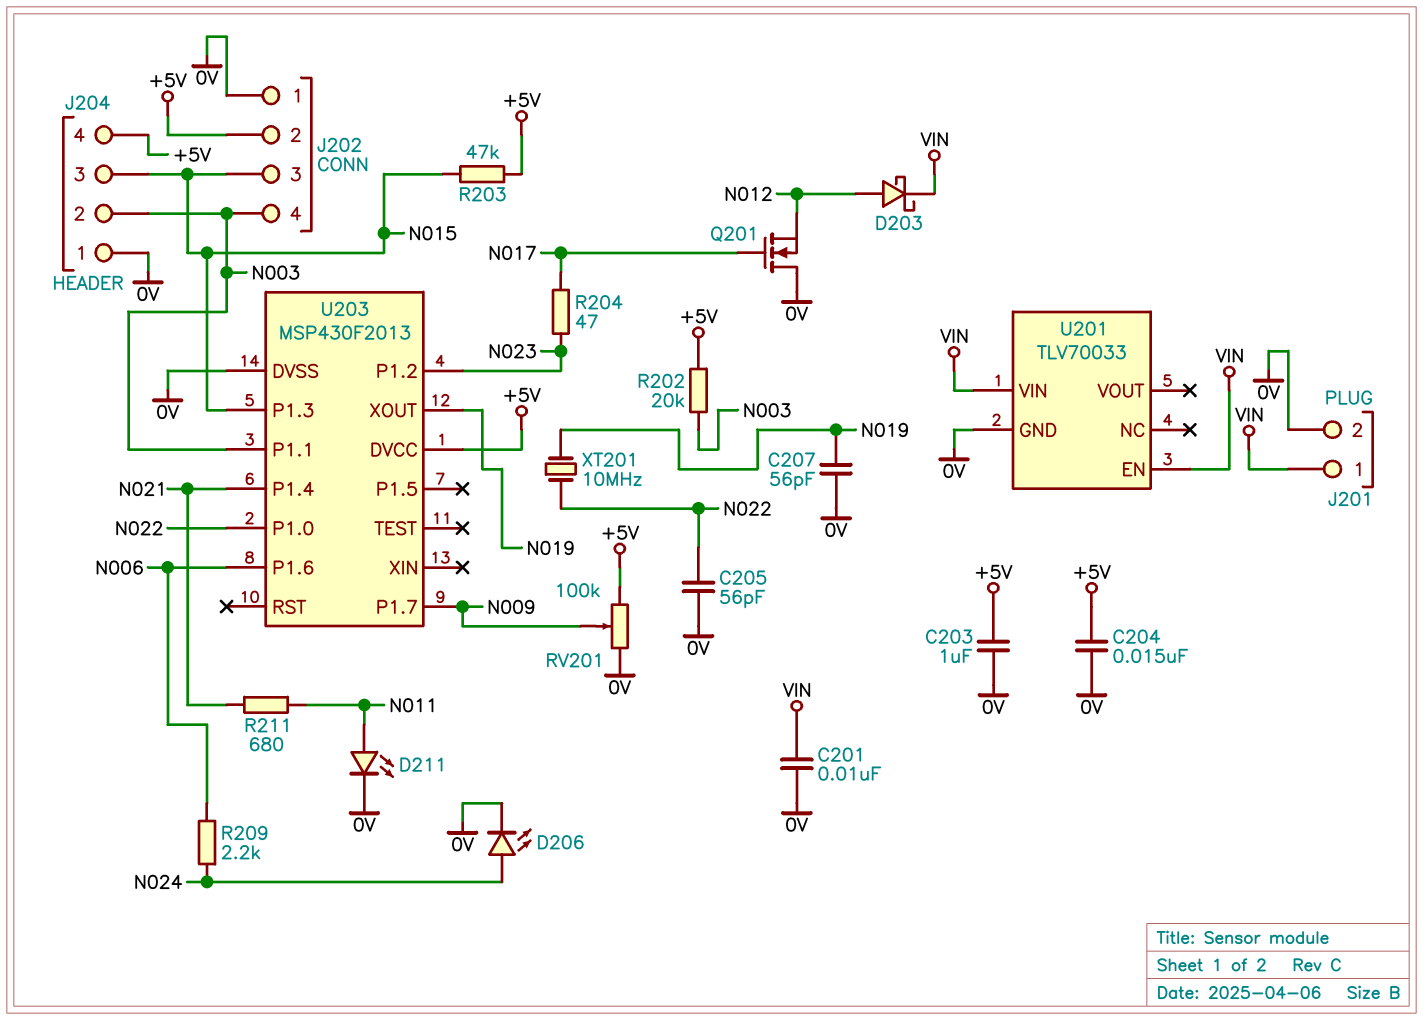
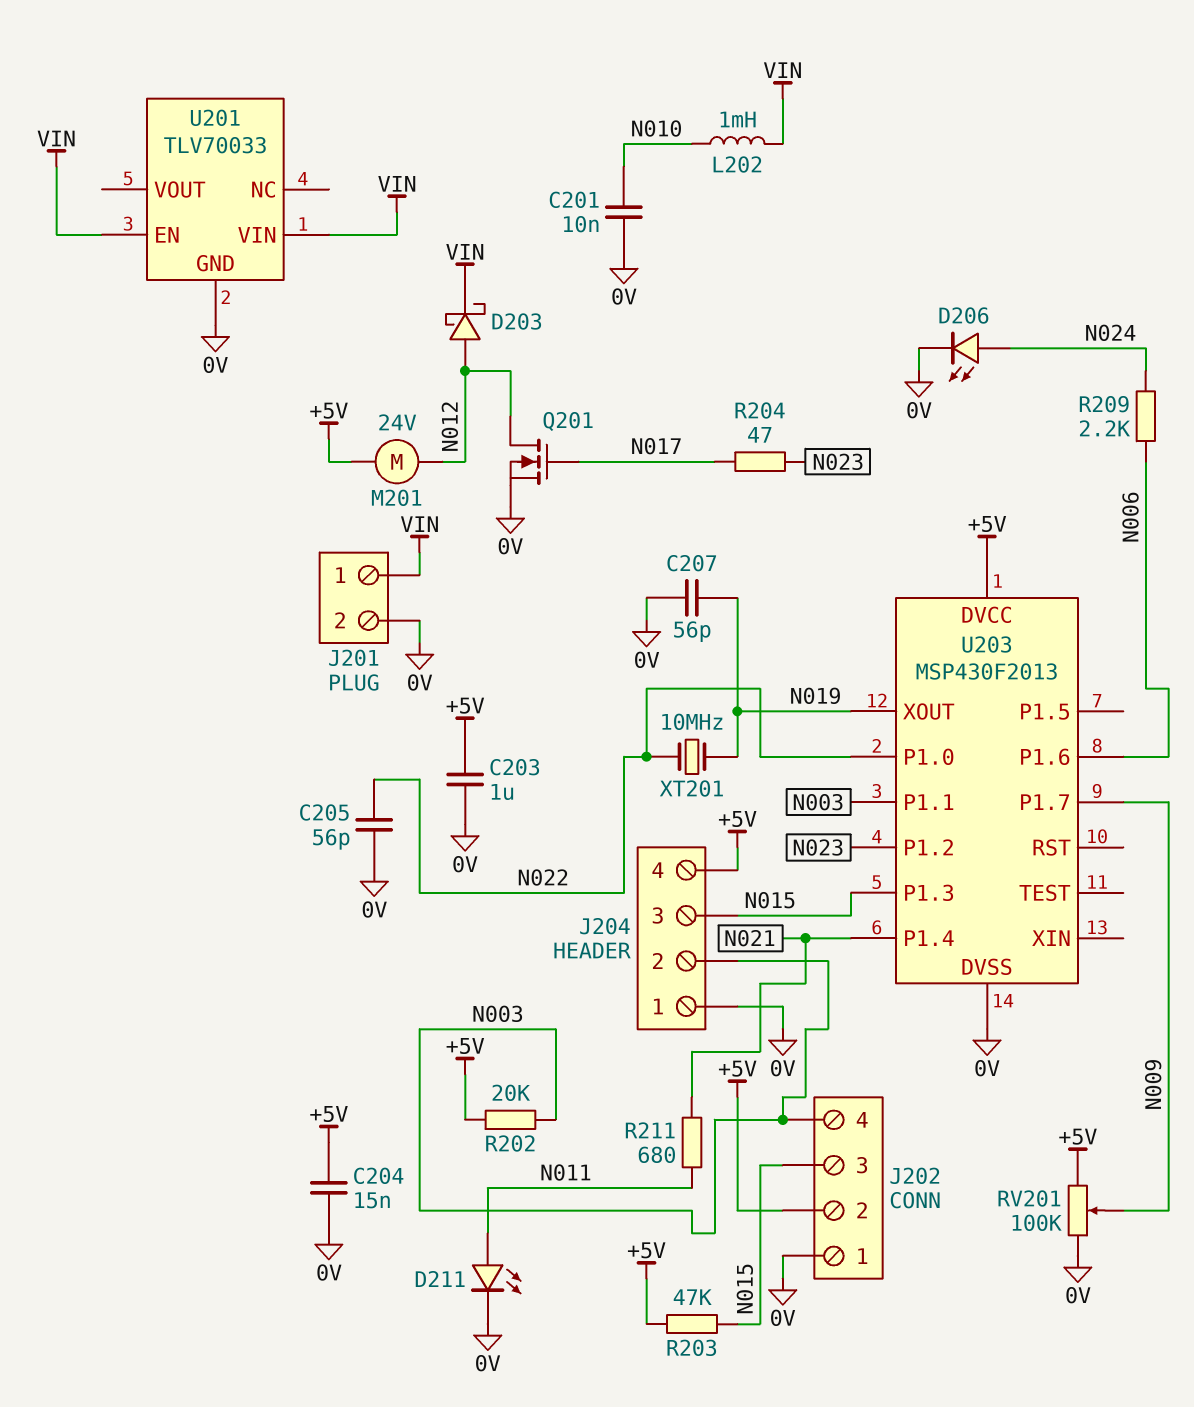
C201: 10nF (0V, VIN) -> 10nF (0V, N010)
L202: none -> 1mH (N010, VIN)
M201: none -> motor 24V (+5V, N012)
Q201: NMOS (G N017, D 0V, S N012) -> NMOS (G N017, D N012, S 0V)

